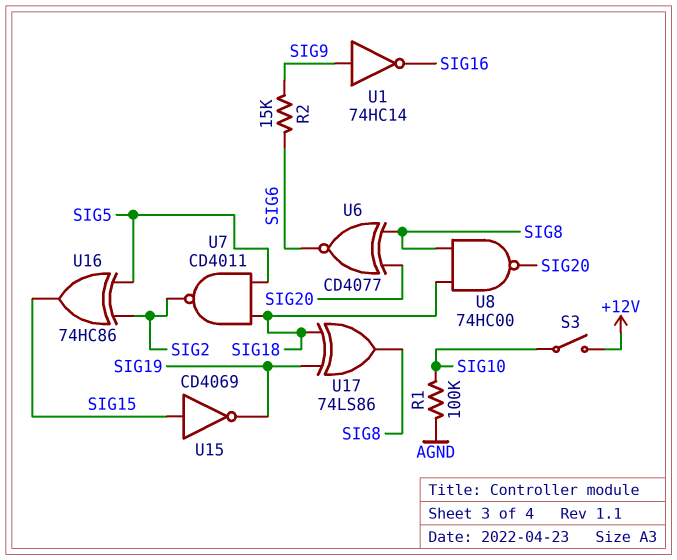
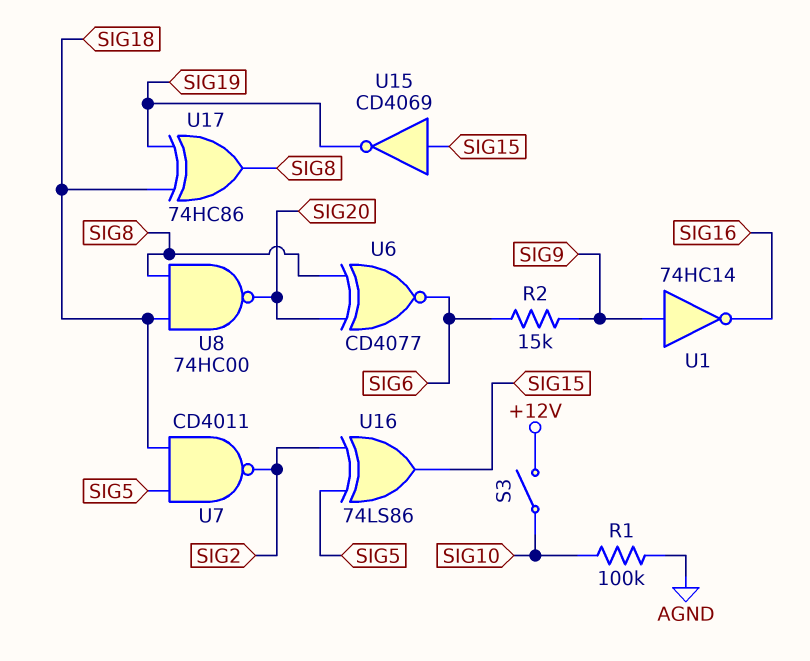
U16: XOR 74HC86 (in SIG2, in SIG5, out SIG15) -> XOR 74LS86 (in SIG2, in SIG5, out SIG15)
U17: XOR 74LS86 (in SIG18, in SIG19, out SIG8) -> XOR 74HC86 (in SIG18, in SIG19, out SIG8)

